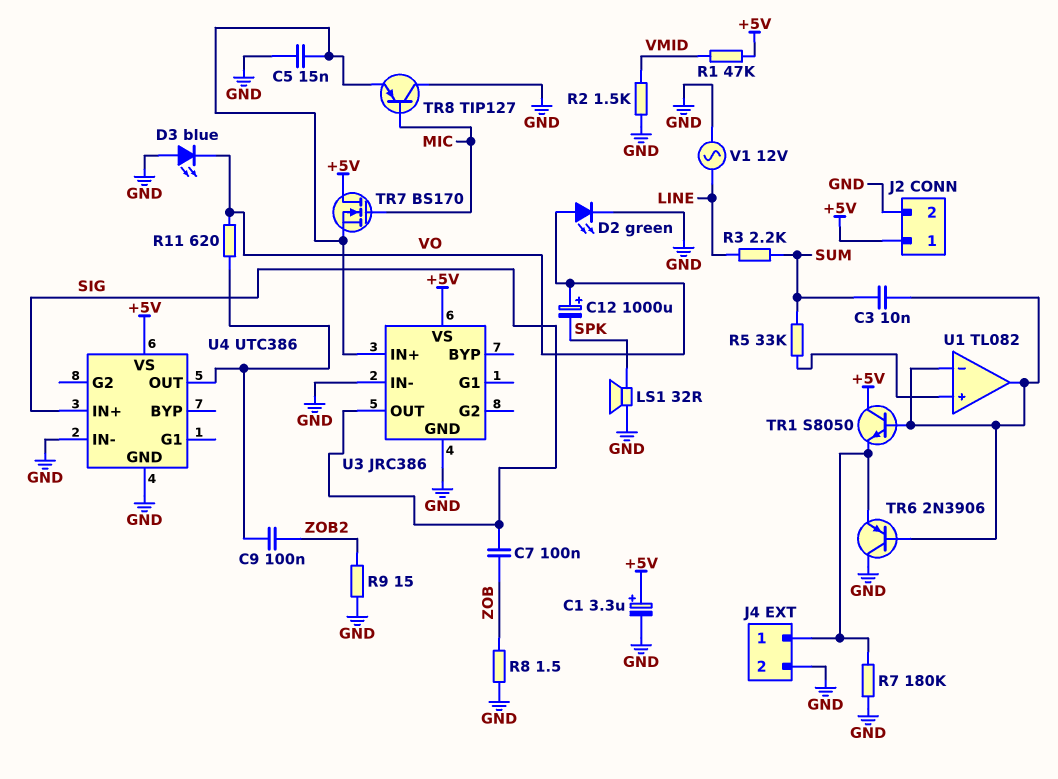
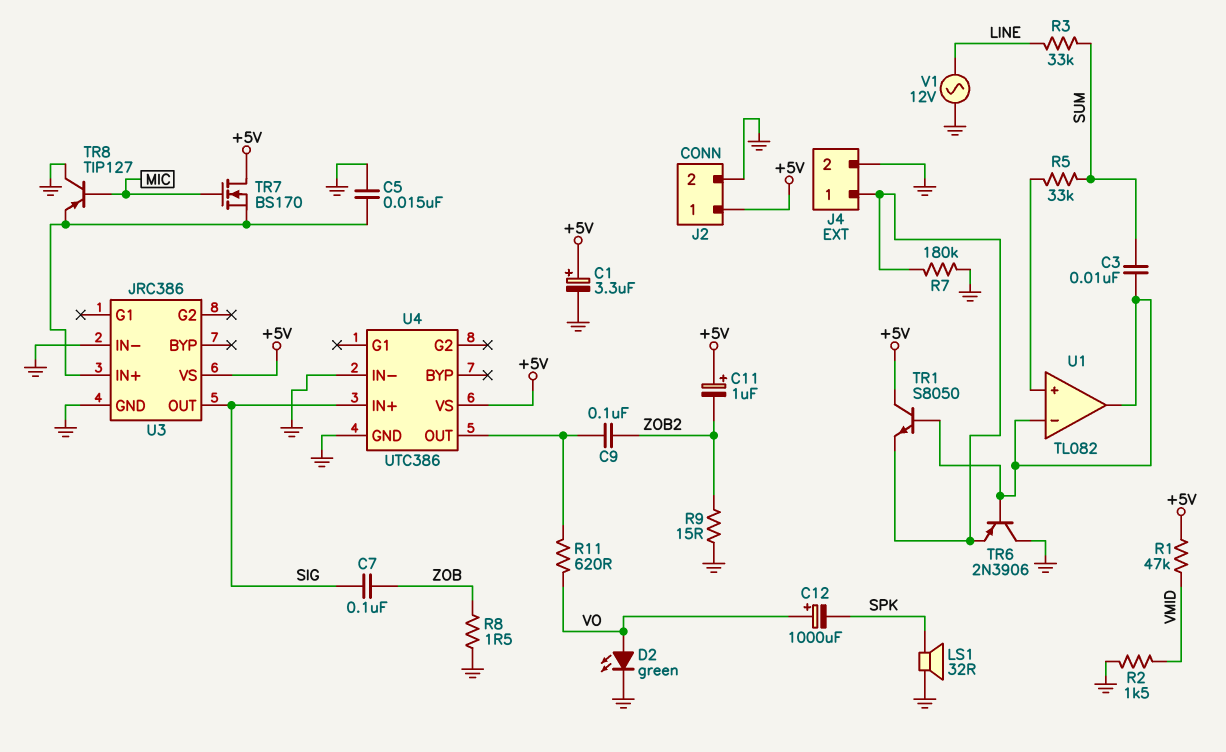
C11: none -> 1uF (plus +5V, minus ZOB2)
D3: LED blue (A GND, K VO) -> none
R3: 2.2k (LINE, SUM) -> 33k (LINE, SUM)

